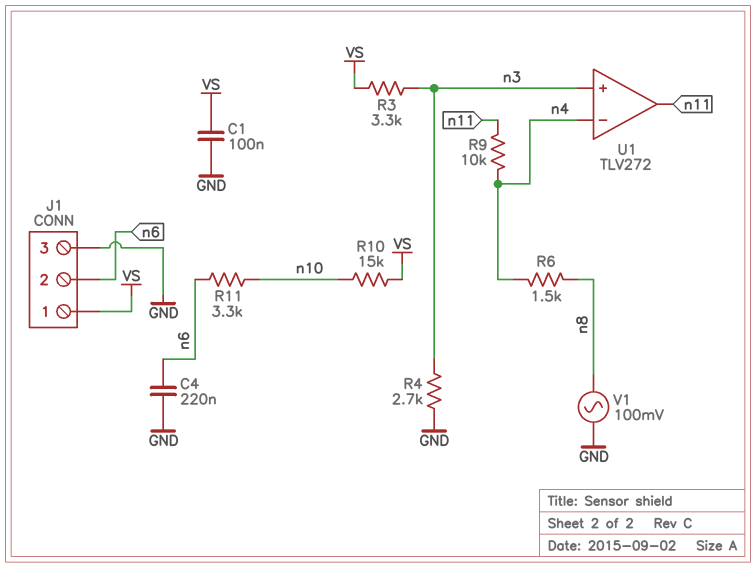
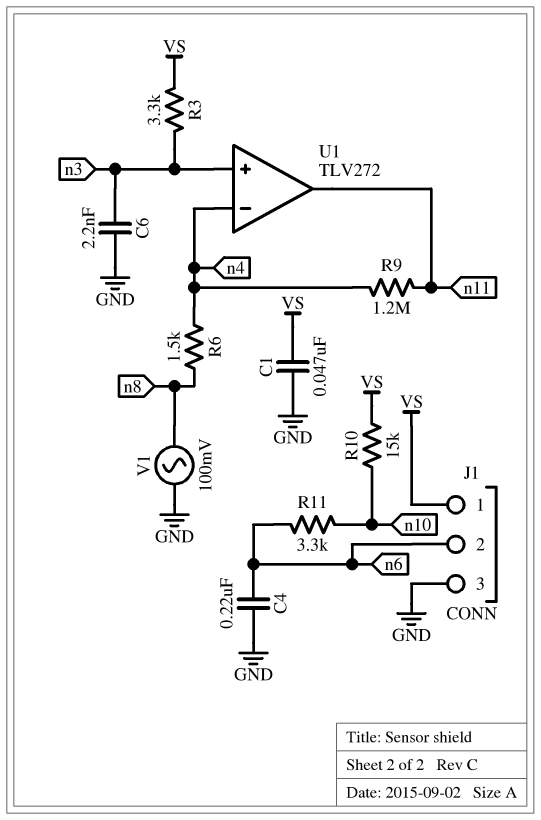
C1: 100nF (GND, VS) -> 47nF (GND, VS)
C6: none -> 2.2nF (GND, n3)
R4: 2.7k (GND, n3) -> none
R9: 10k (n4, n11) -> 1.2M (n4, n11)

